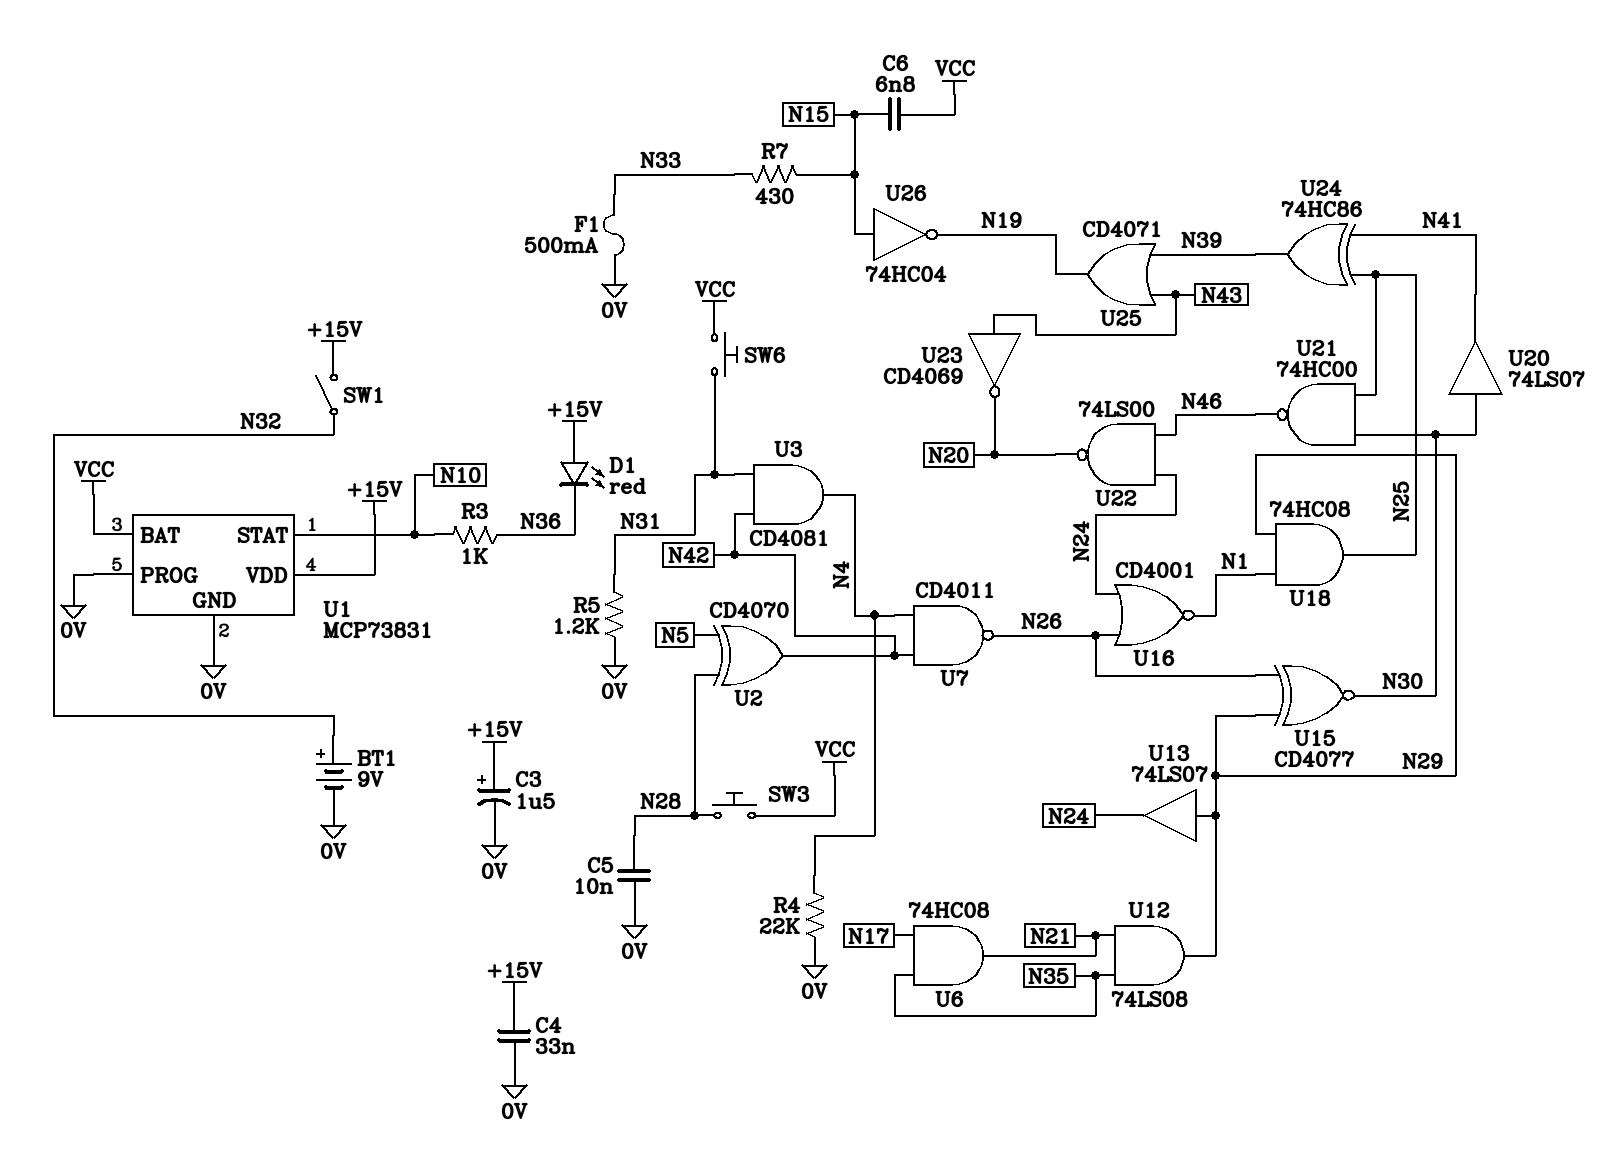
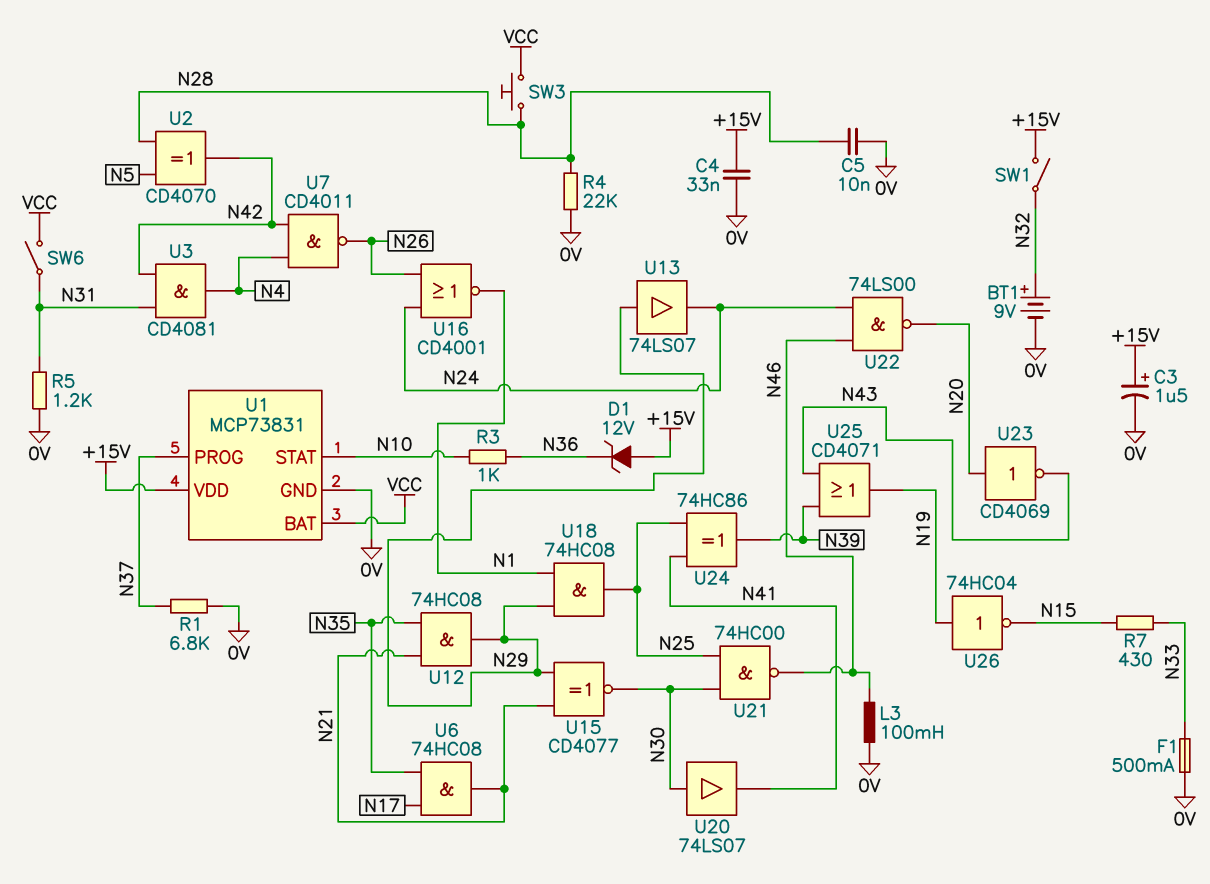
C6: 6.8nF (N15, VCC) -> none
D1: LED red (A +15V, K N36) -> zener 12V (A +15V, K N36)
L3: none -> 100mH (0V, N46)
R1: none -> 6.8k (0V, N37)
R4: 22k (0V, N4) -> 22k (0V, N28)
SW6: button (N31, VCC) -> switch (N31, VCC)
U1 pin PROG: 0V -> N37
U12: AND 74LS08 (in N21, in N35, out N29) -> AND 74HC08 (in N21, in N35, out N29)
U15: XNOR CD4077 (in N26, in N29, out N30) -> XNOR CD4077 (in N21, in N29, out N30)
U23: NOT CD4069 (in N43, out N20) -> NOT CD4069 (in N20, out N43)
U26: NOT 74HC04 (in N15, out N19) -> NOT 74HC04 (in N19, out N15)

